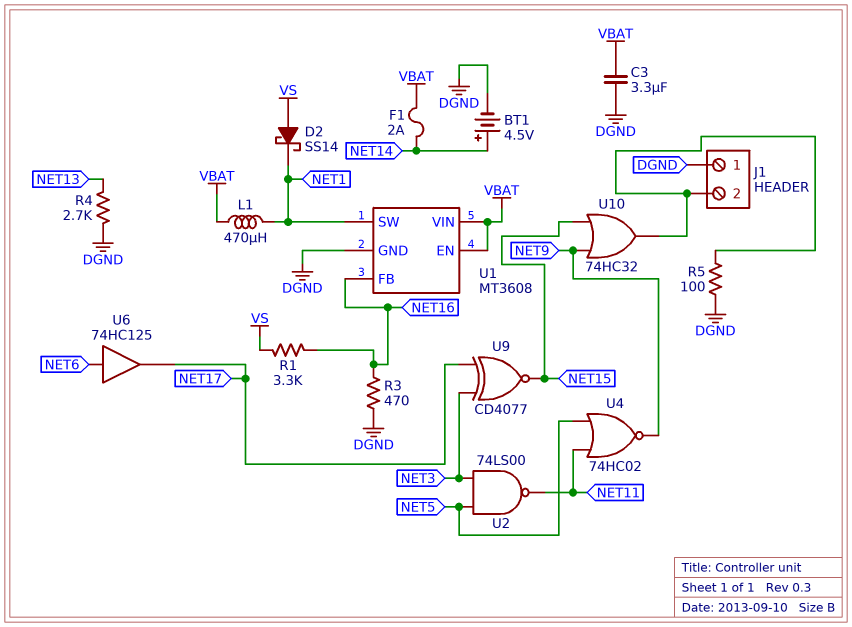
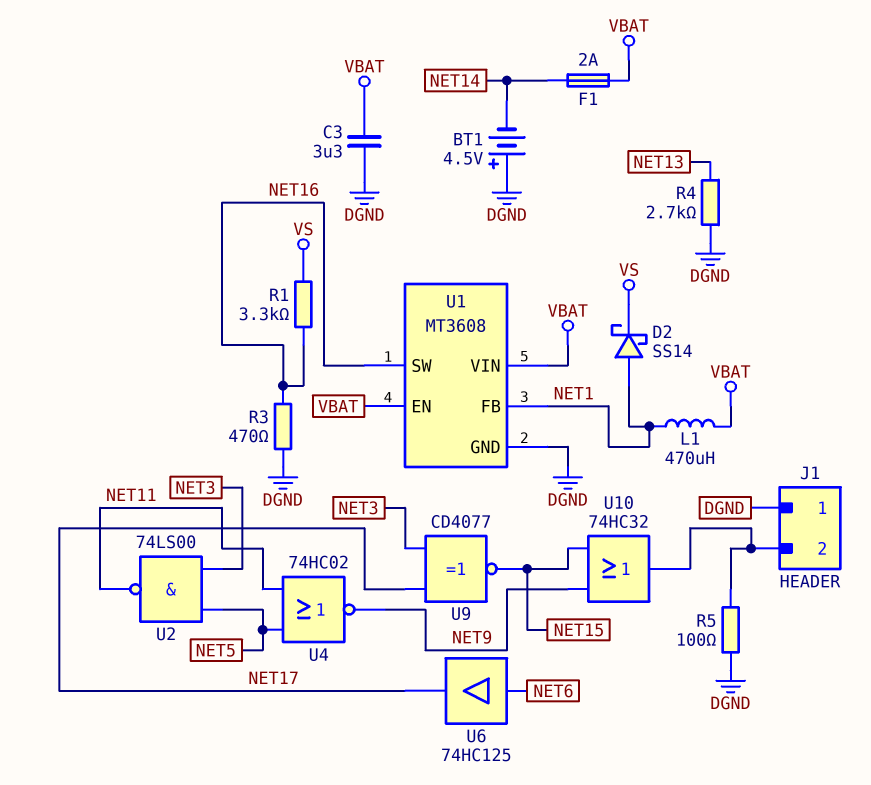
BT1: 4.5V (plus NET14, minus DGND) -> 4.5V (plus DGND, minus NET14)
D2: schottky SS14 (A VS, K NET1) -> schottky SS14 (A NET1, K VS)
U1 pin FB: NET16 -> NET1
U1 pin SW: NET1 -> NET16

